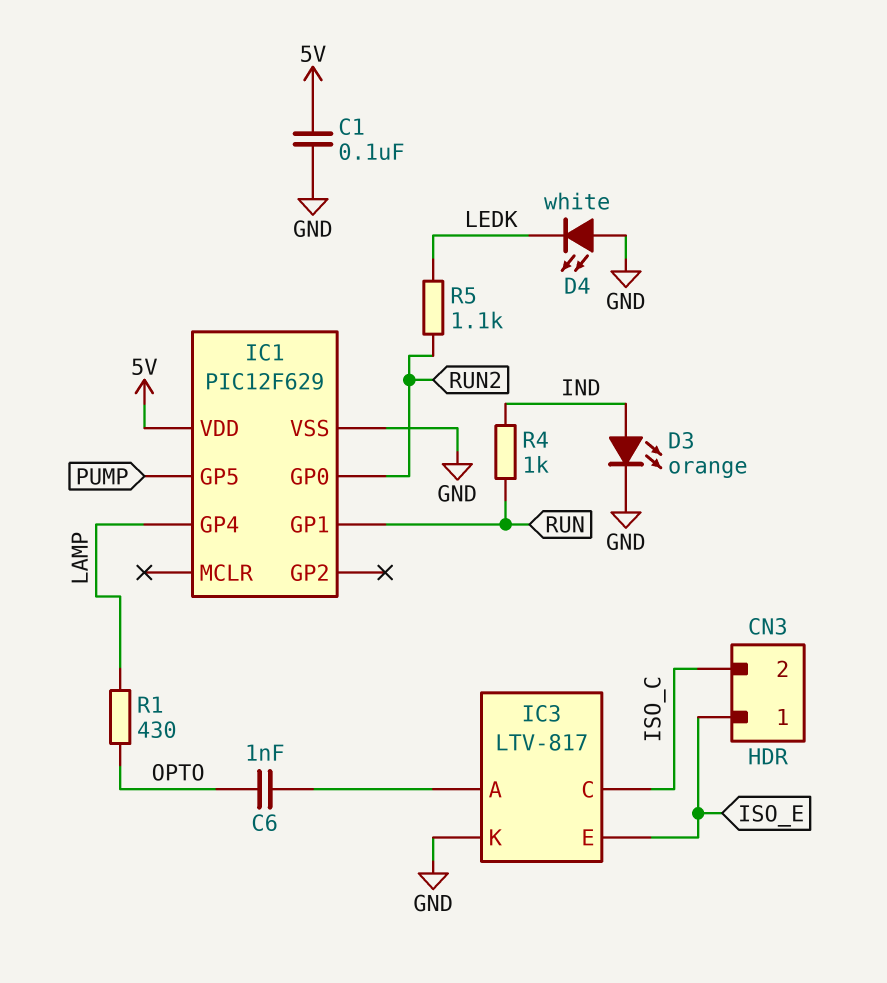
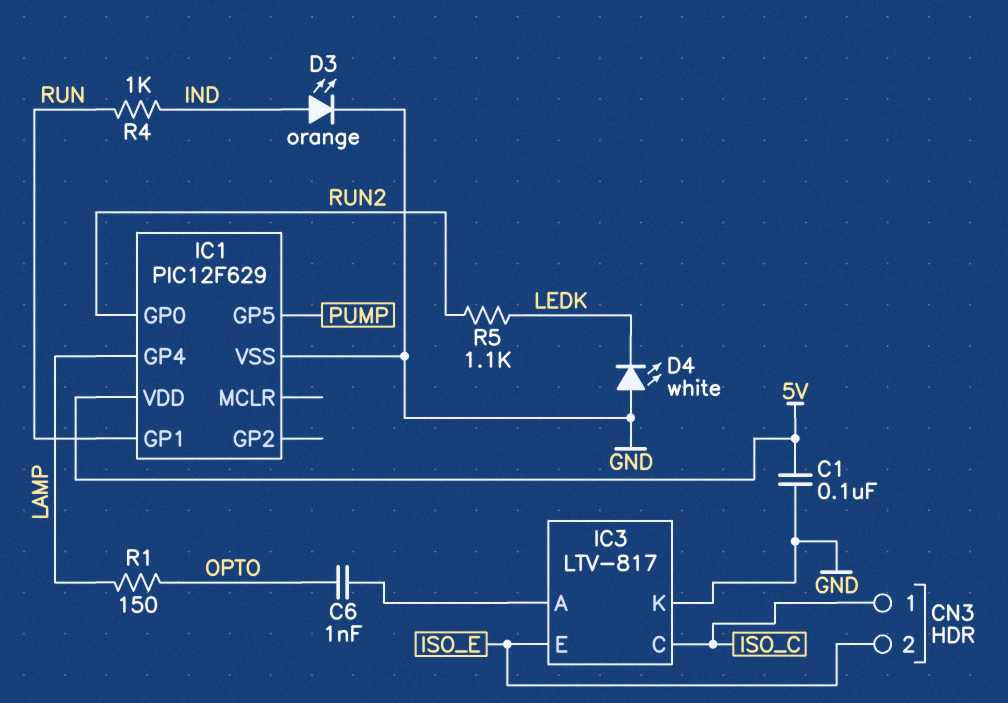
CN3 pin 1: ISO_E -> ISO_C
CN3 pin 2: ISO_C -> ISO_E
R1: 430 (LAMP, OPTO) -> 150 (LAMP, OPTO)

